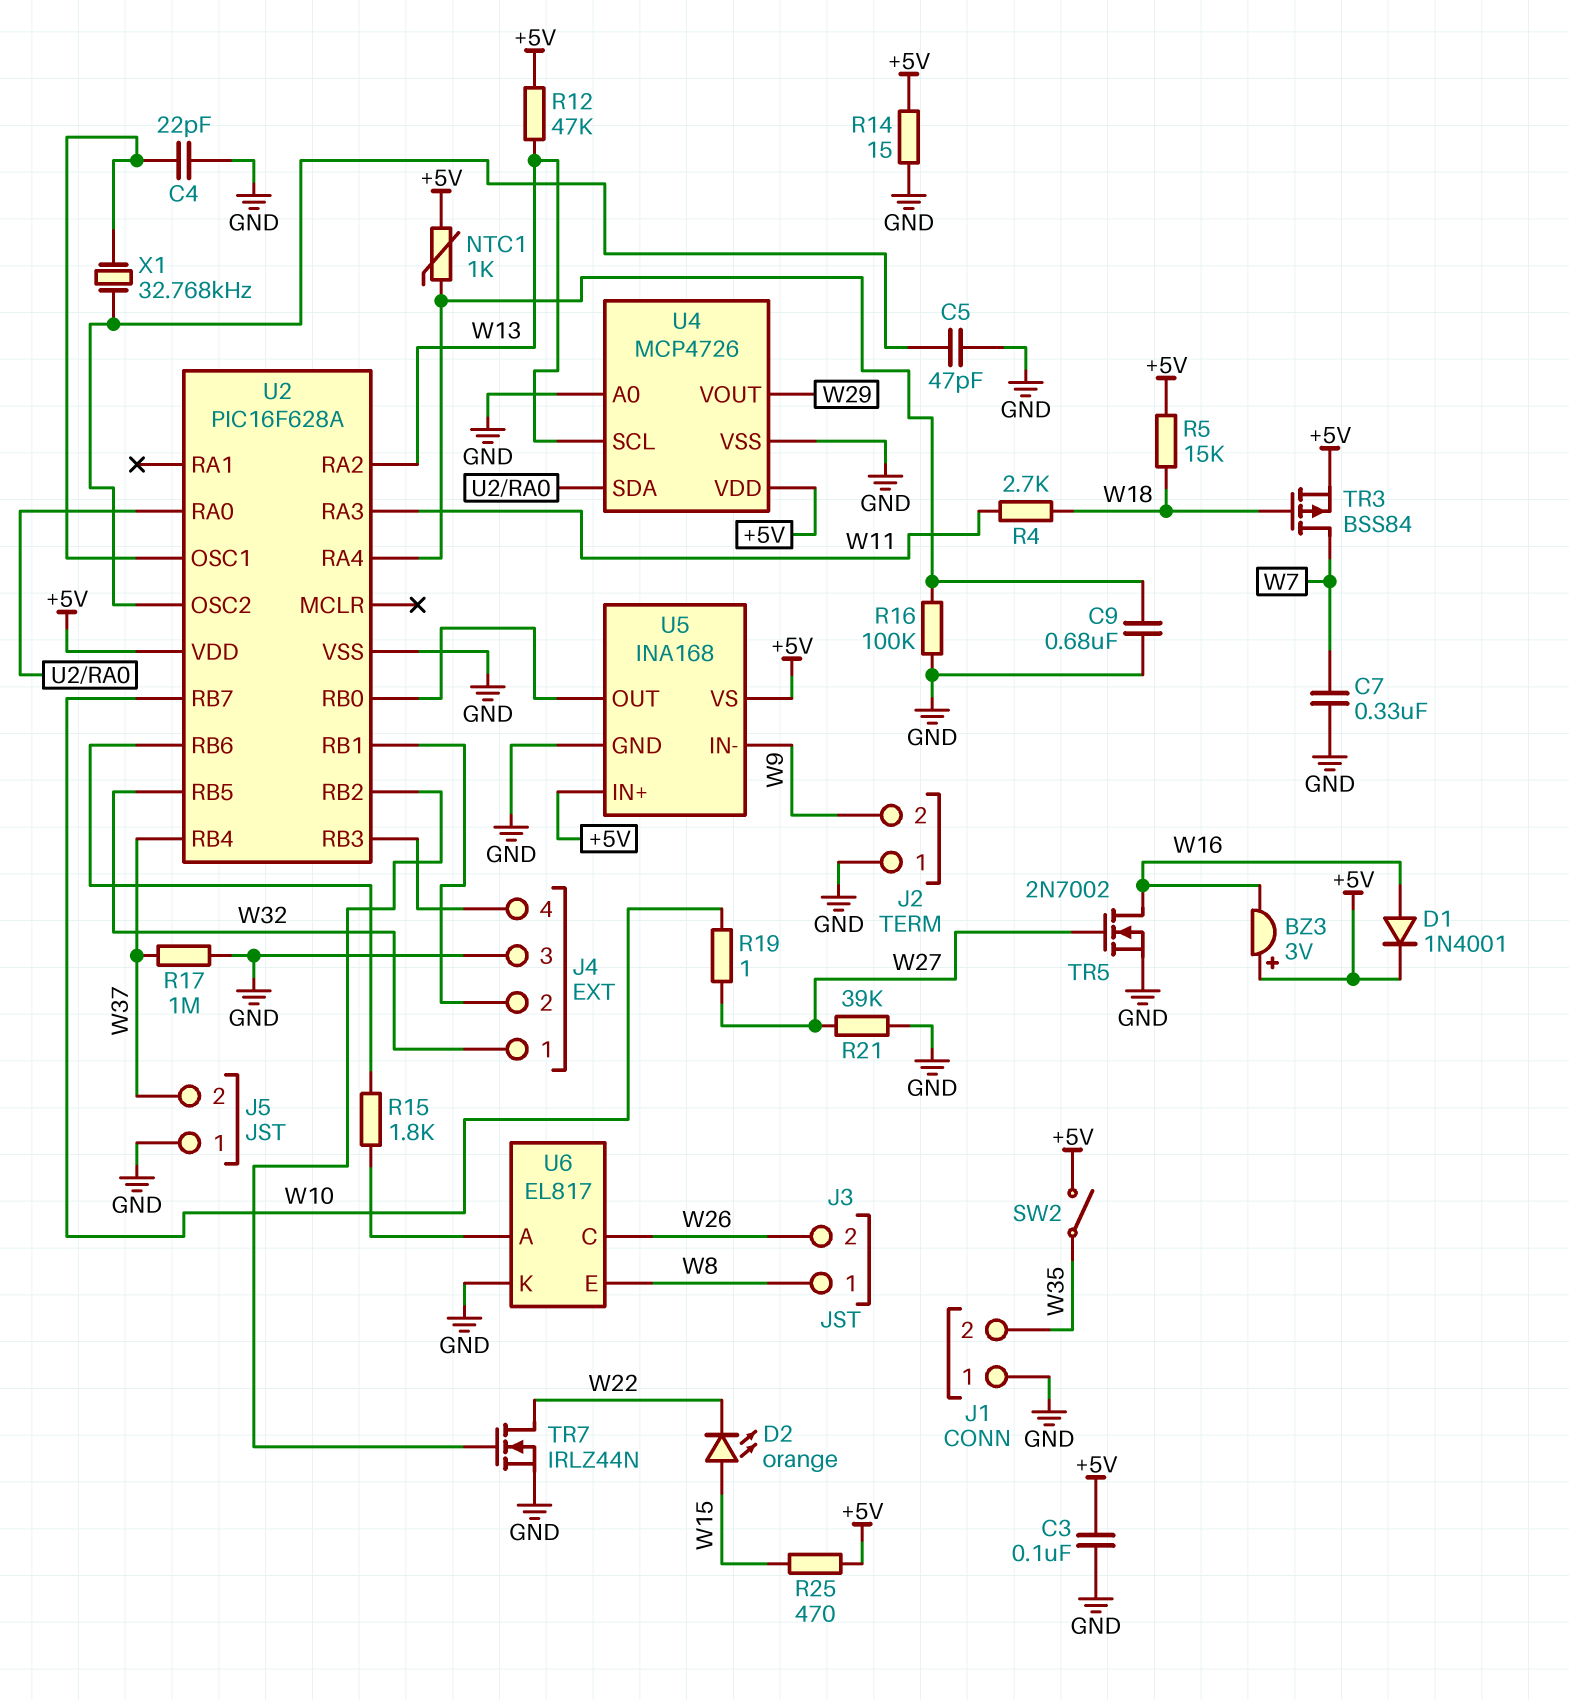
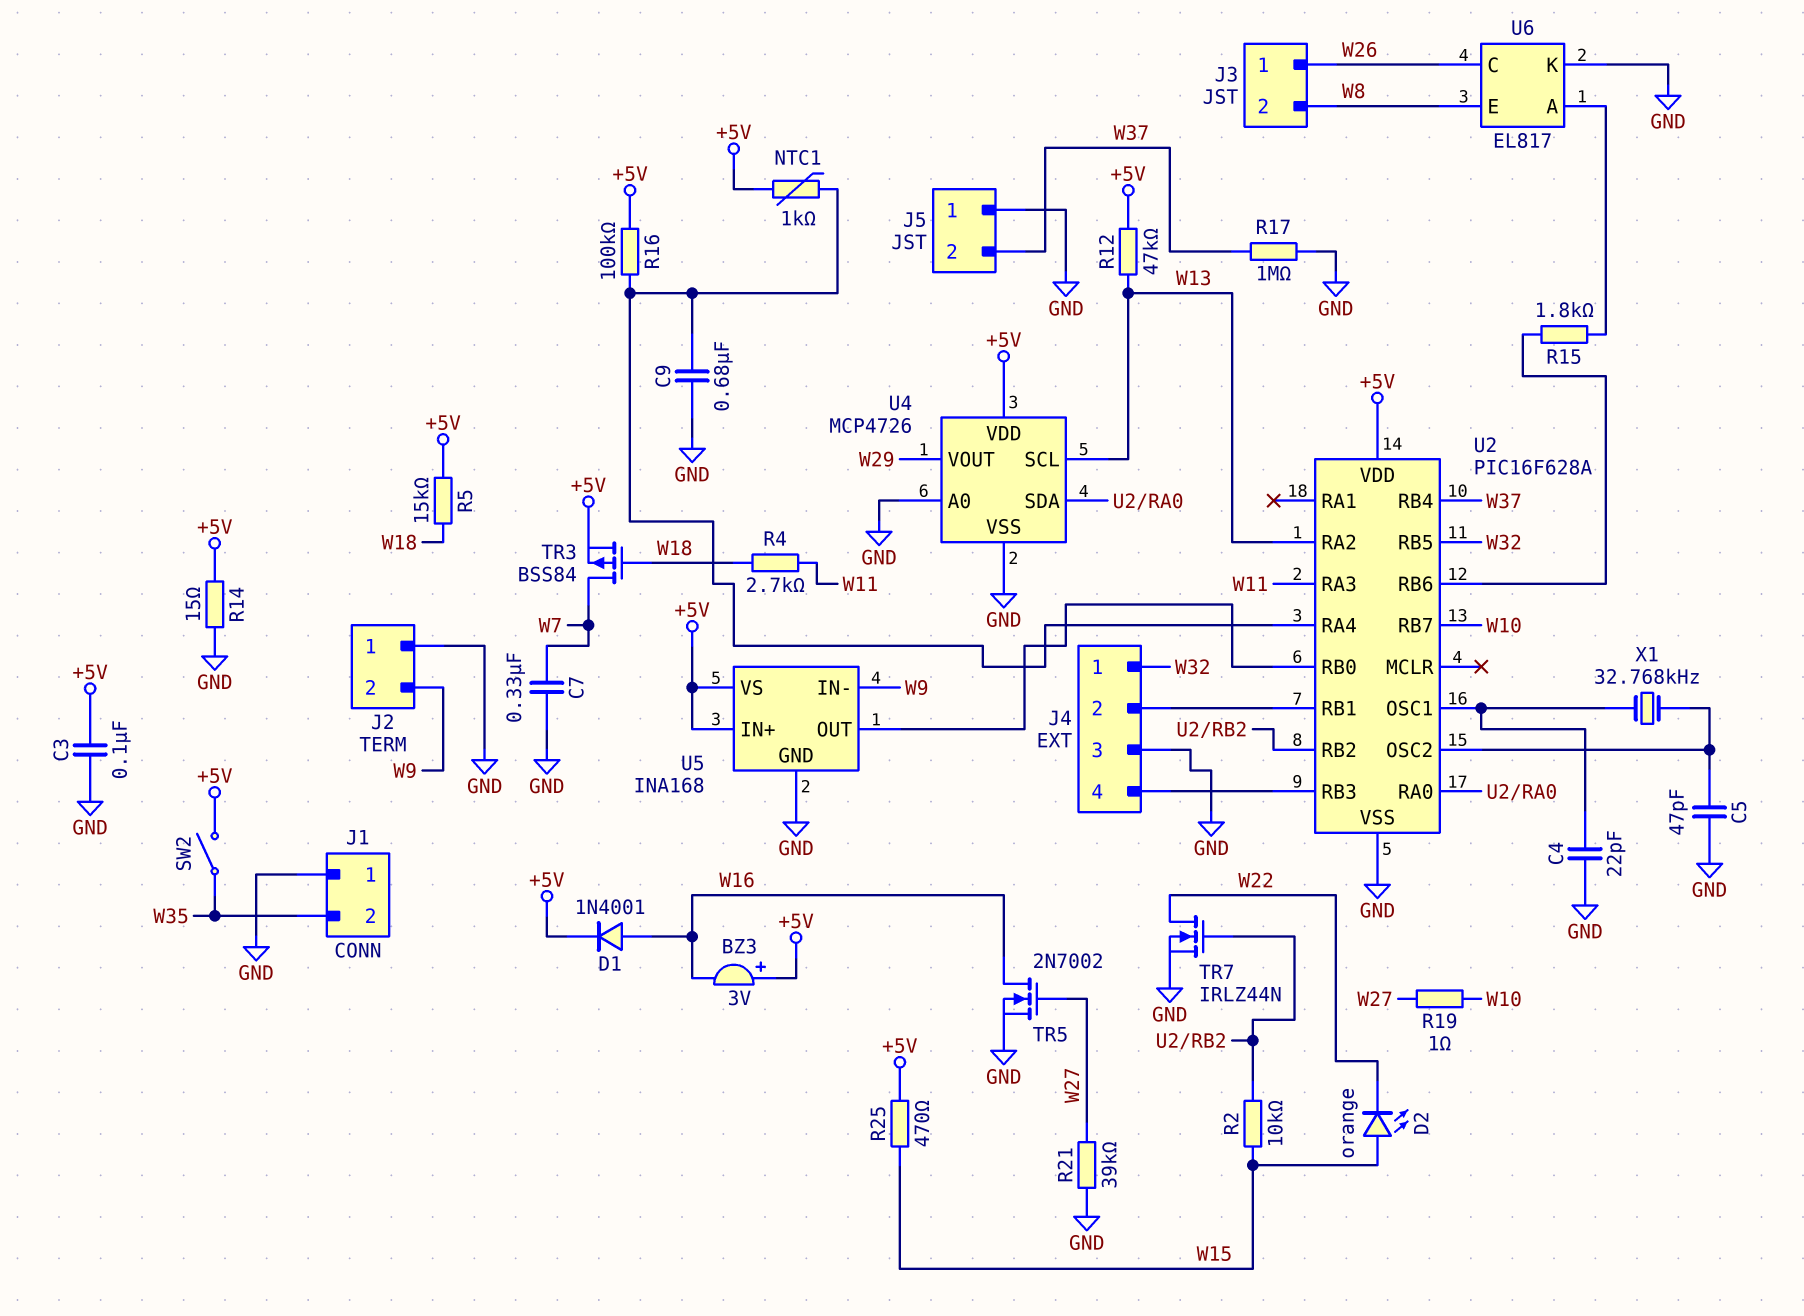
J3 pin 1: W8 -> W26
J3 pin 2: W26 -> W8
R2: none -> 10k (U2/RB2, W15)
R16: 100k (GND, U2/RA4) -> 100k (+5V, U2/RA4)

